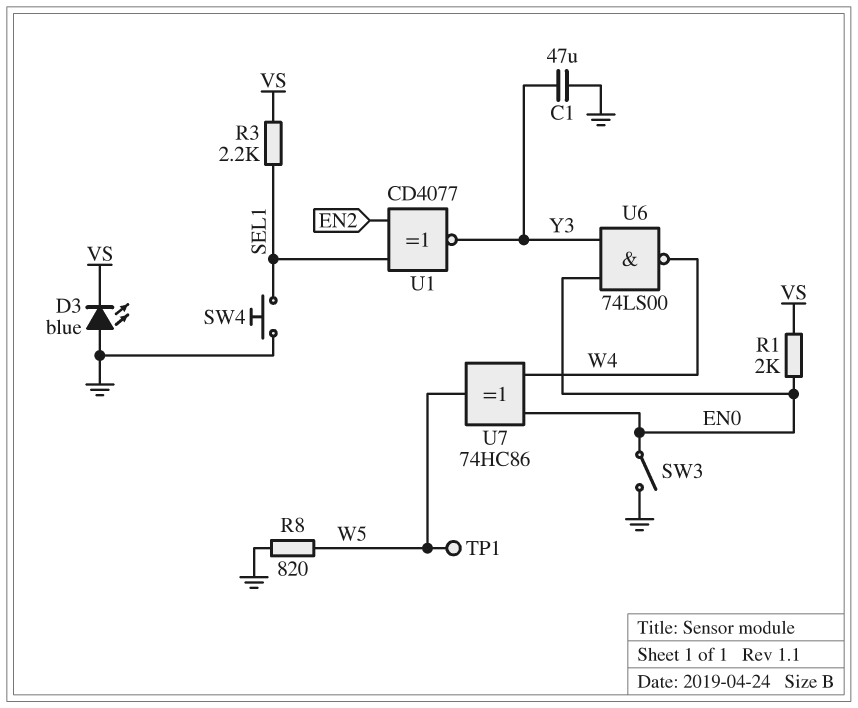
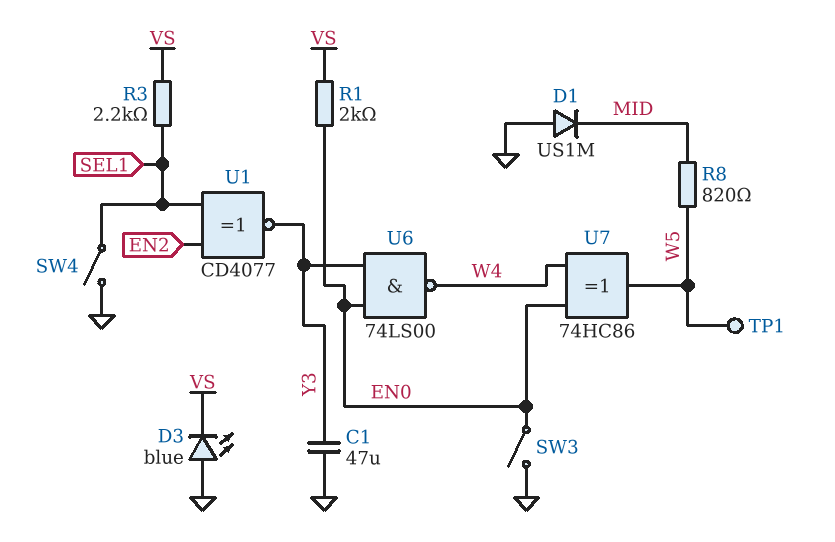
D1: none -> diode US1M (A GND, K MID)
R8: 820 (GND, W5) -> 820 (MID, W5)
SW4: button (GND, SEL1) -> switch (GND, SEL1)

